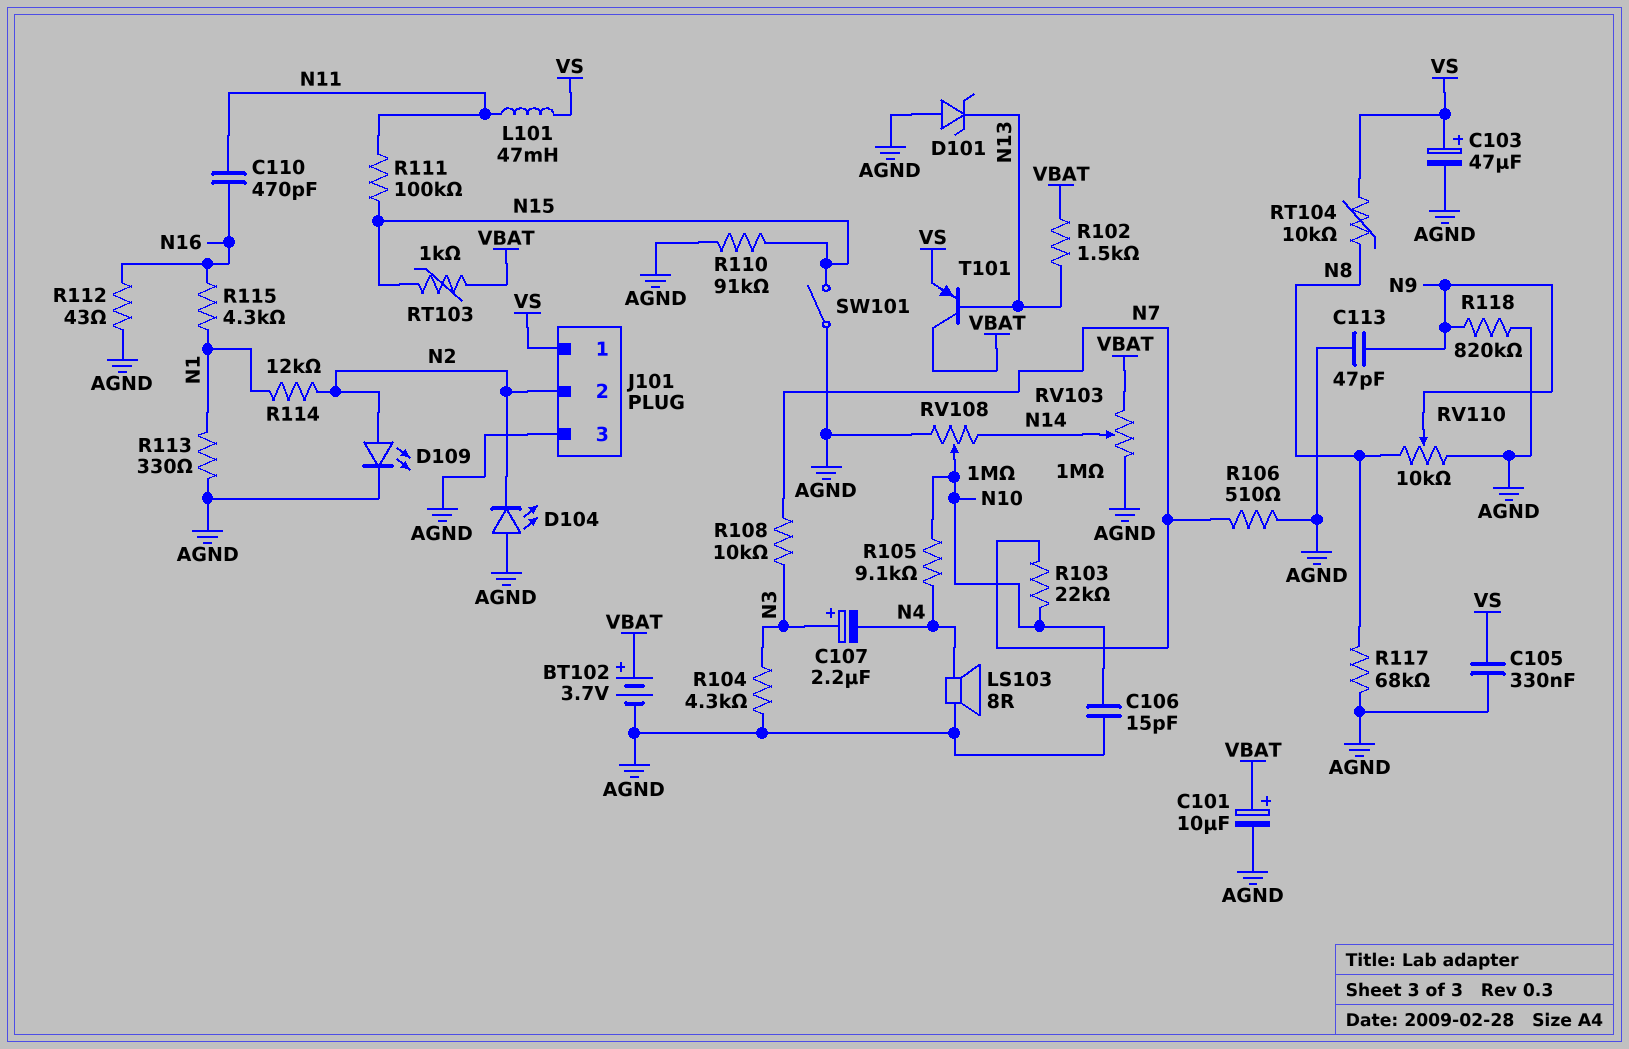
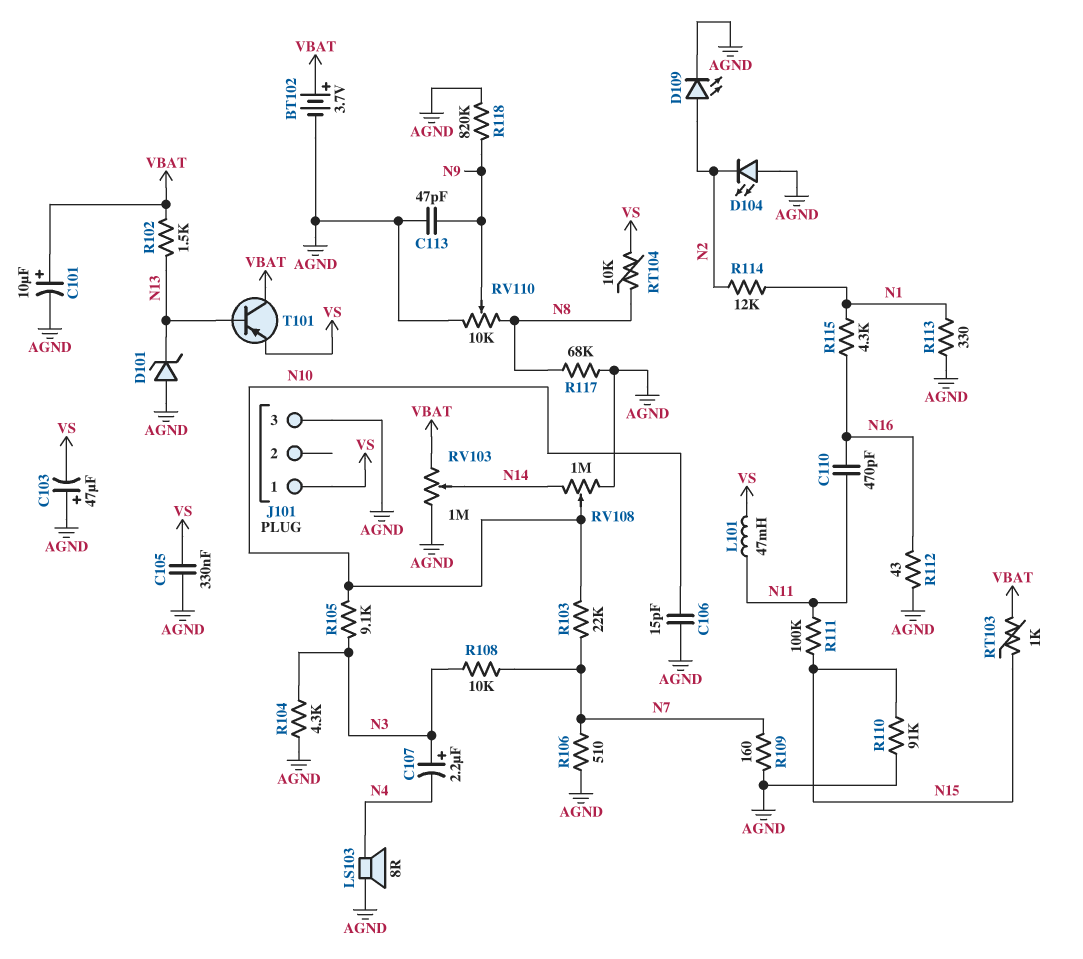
C103: 47uF (plus VS, minus AGND) -> 47uF (plus AGND, minus VS)
J101 pin 2: N2 -> none
R105: 9.1k (N4, N10) -> 9.1k (N3, N10)
R109: none -> 160 (AGND, N7)
SW101: switch (AGND, N15) -> none

